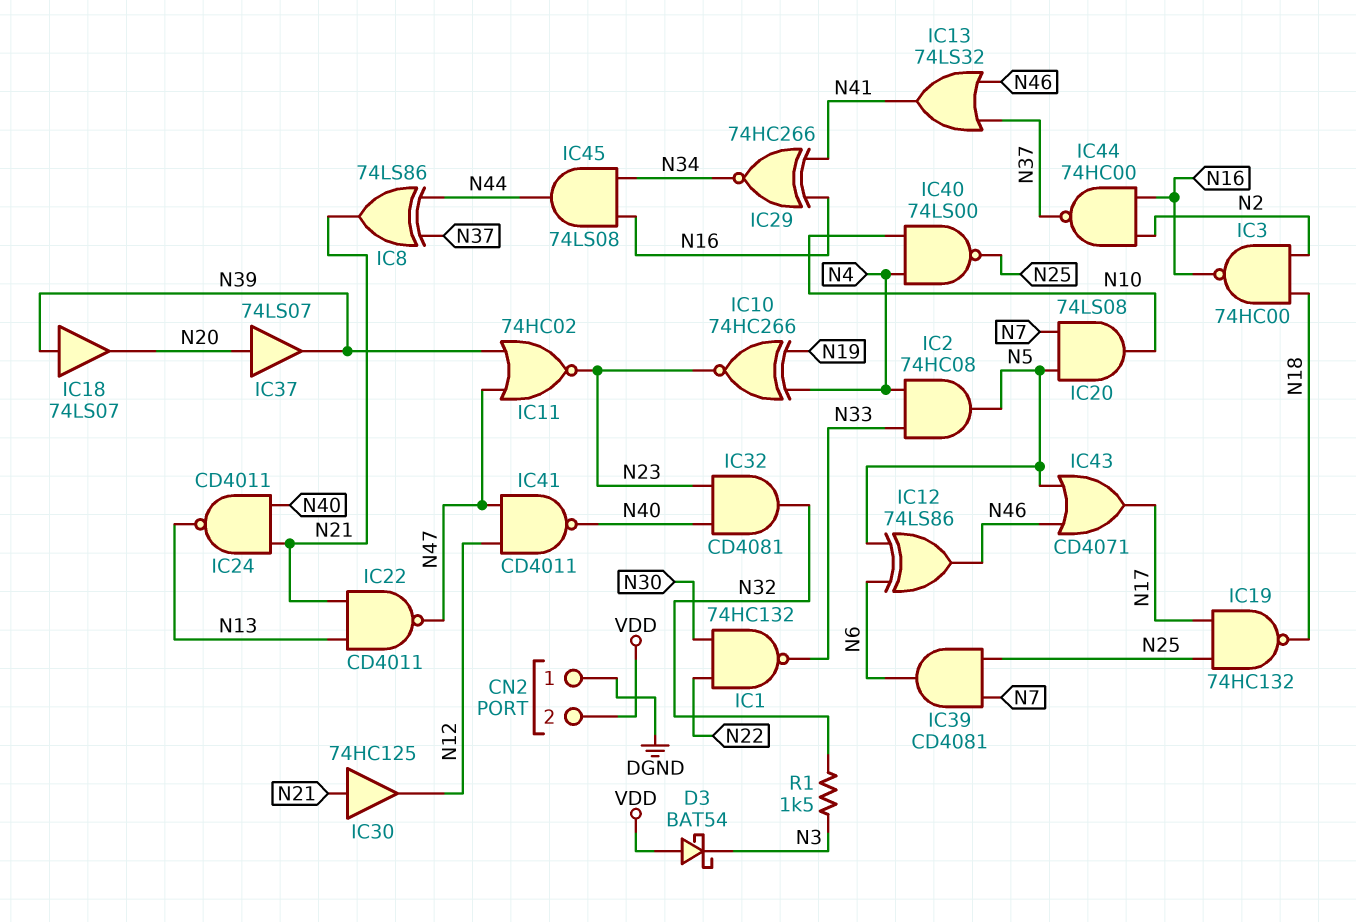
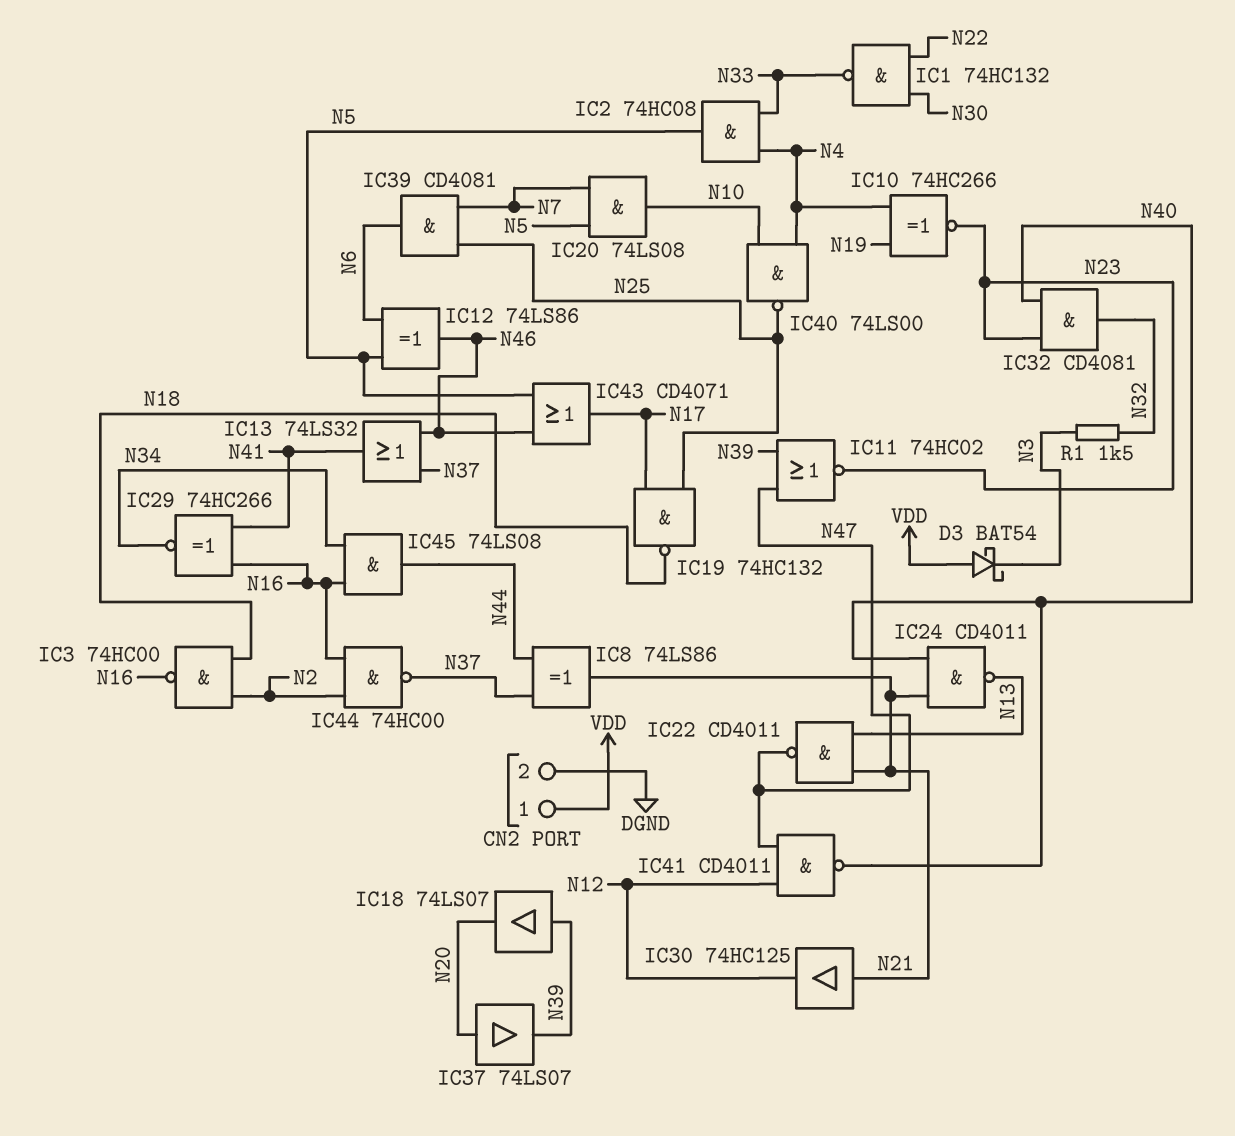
CN2 pin 1: DGND -> VDD
CN2 pin 2: VDD -> DGND

